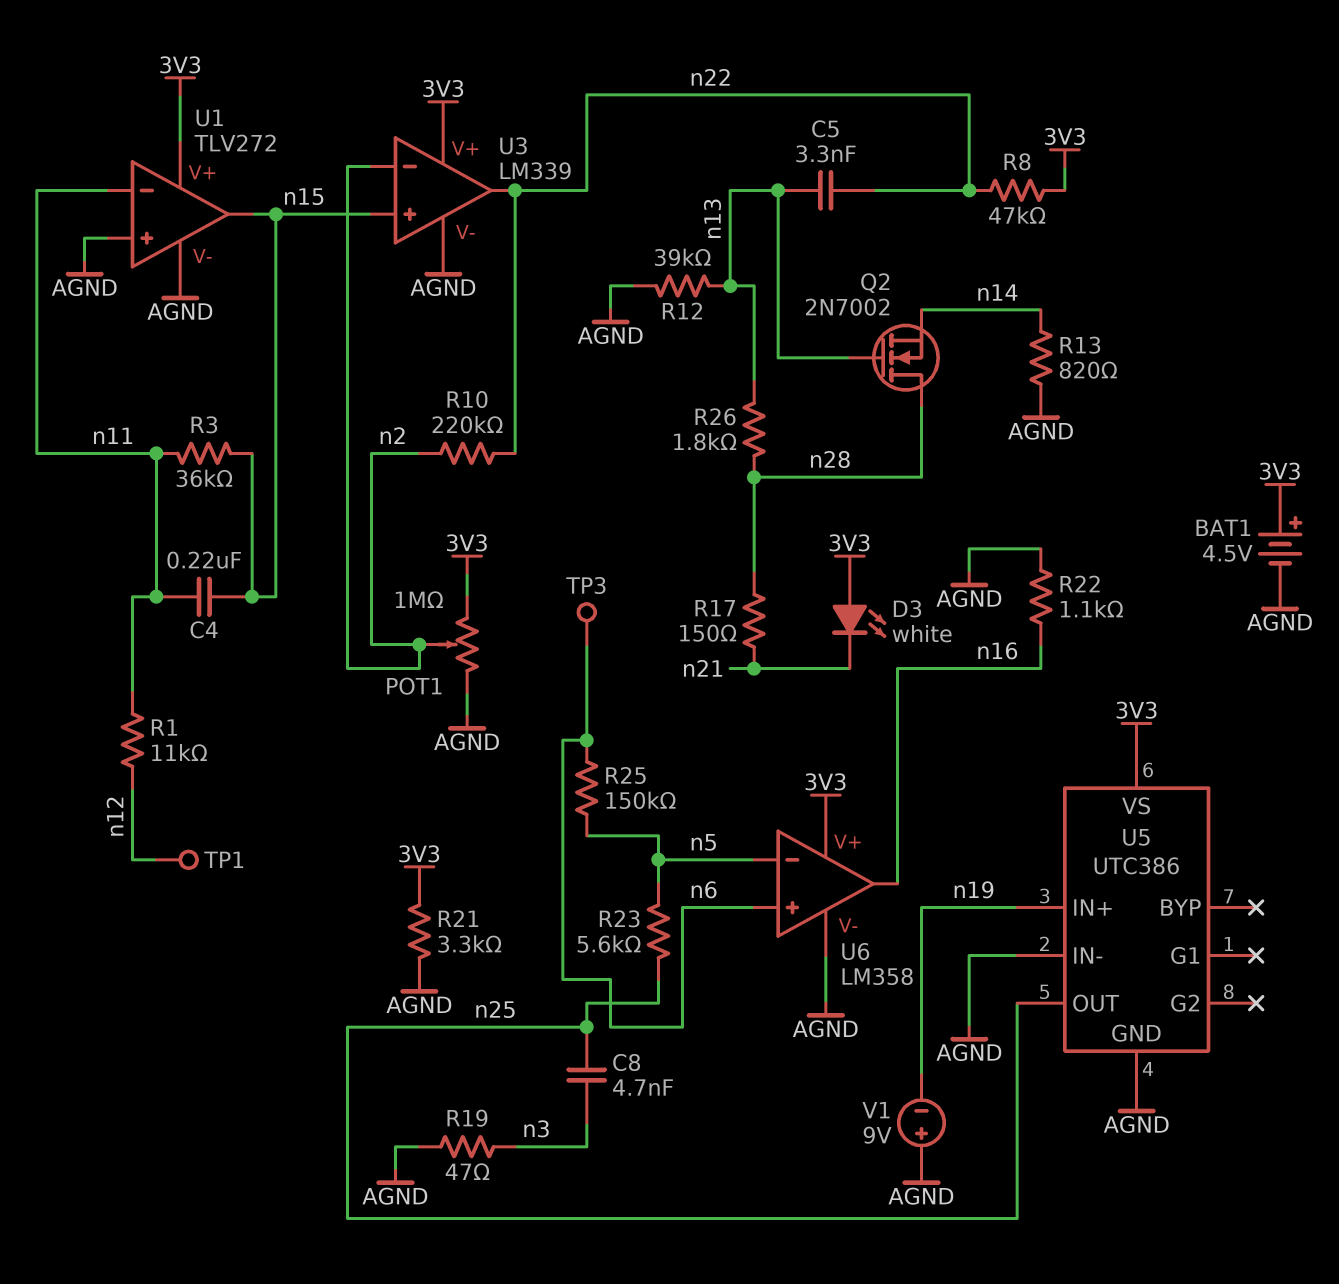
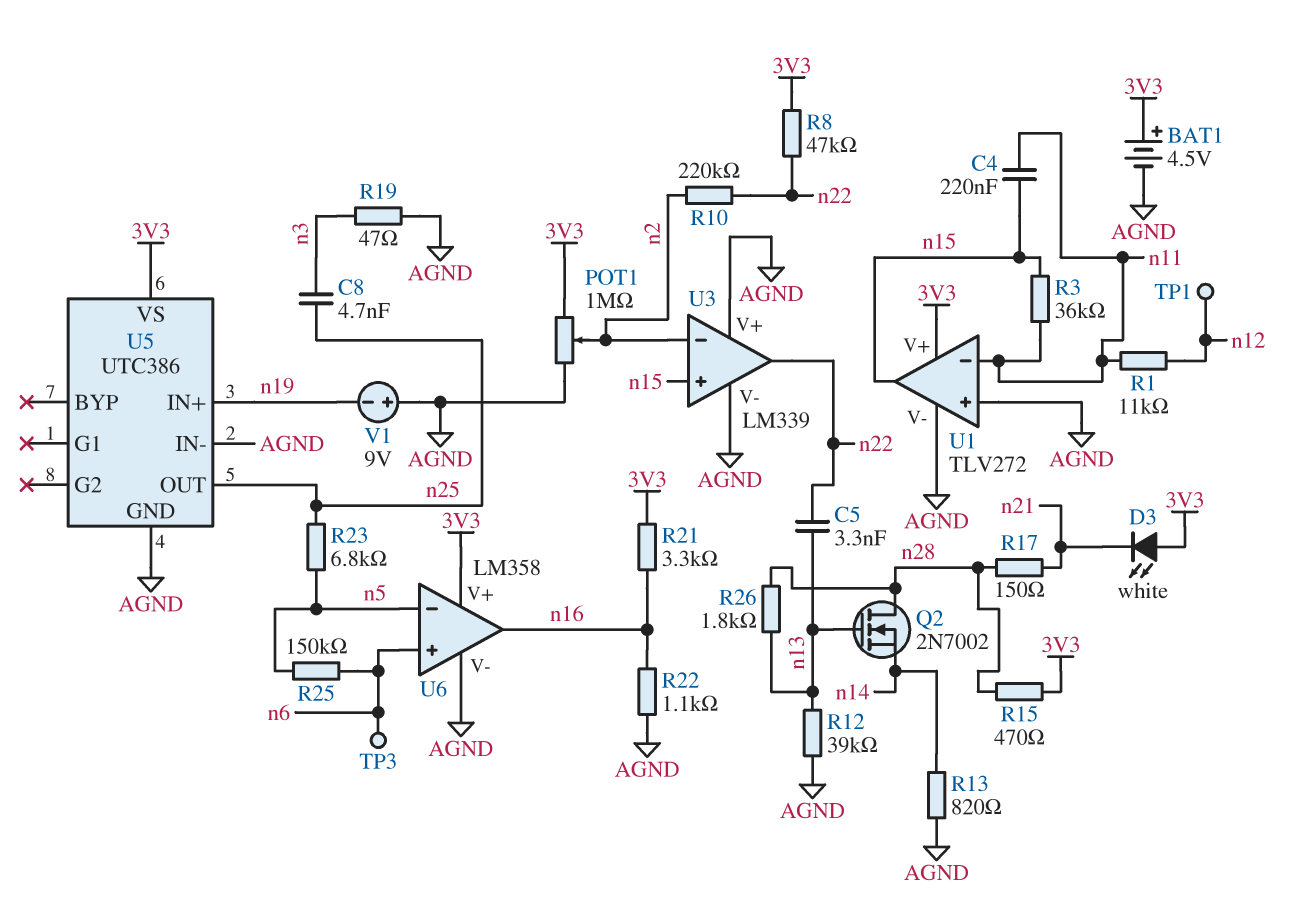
R15: none -> 470 (3V3, n28)
R21: 3.3k (3V3, AGND) -> 3.3k (3V3, n16)
R23: 5.6k (n5, n25) -> 6.8k (n5, n25)
U3 pin V+: 3V3 -> AGND

